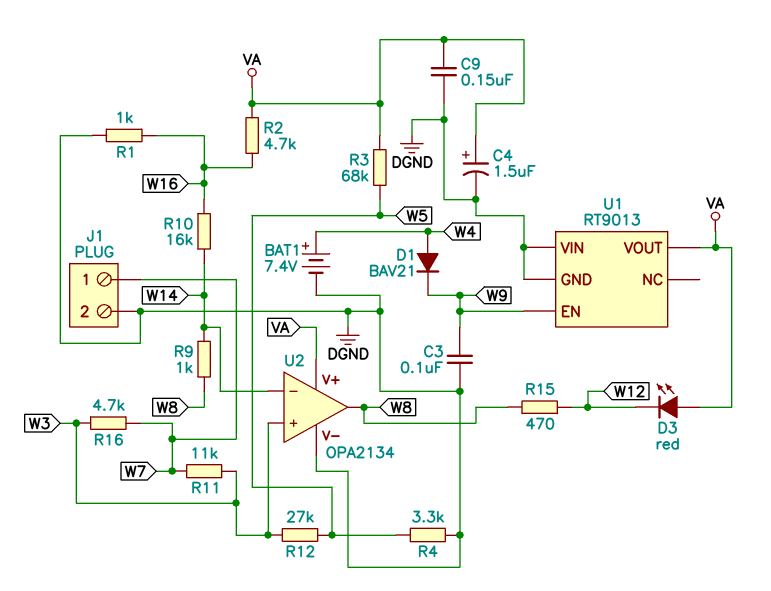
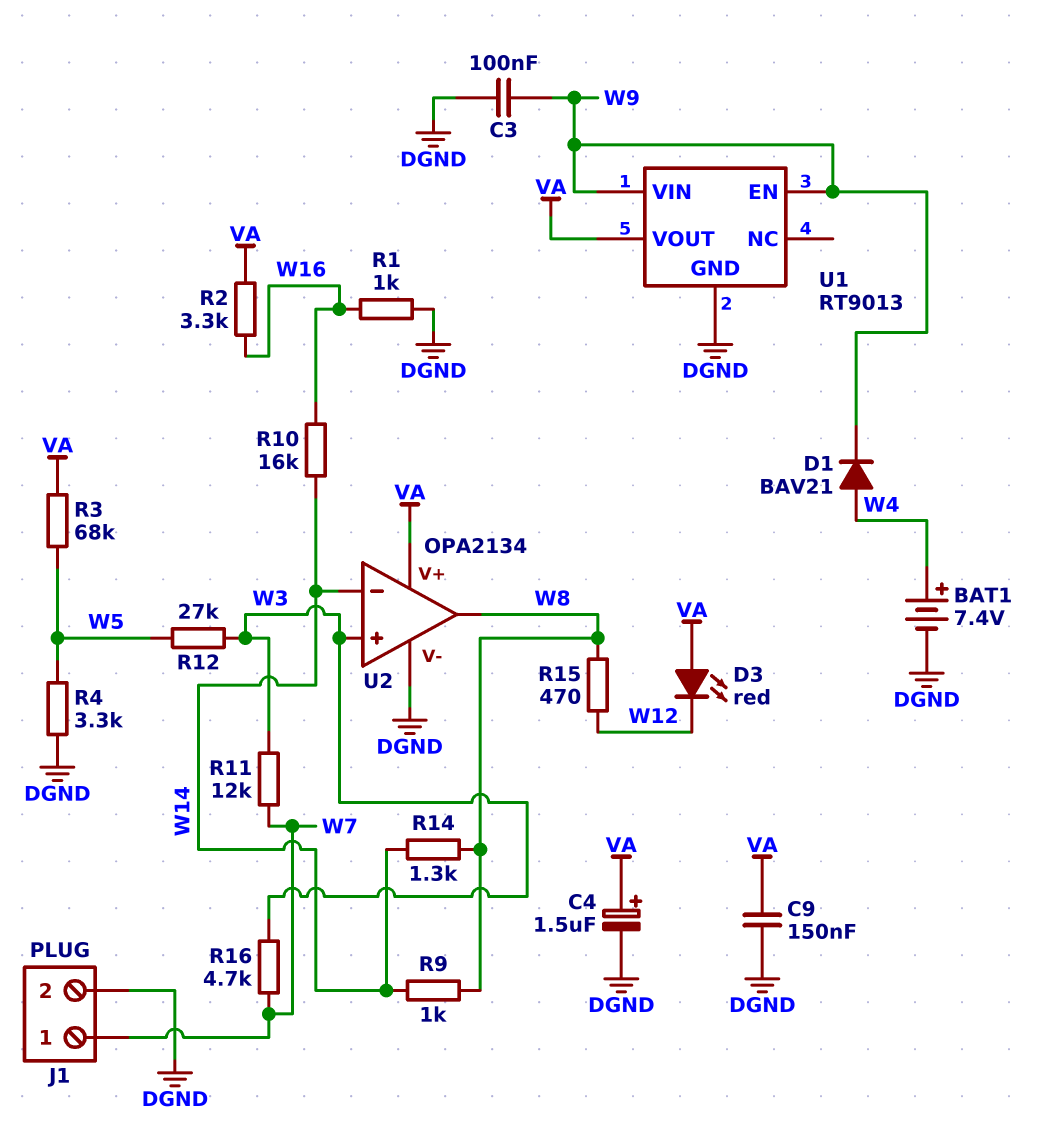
R2: 4.7k (VA, W16) -> 3.3k (VA, W16)
R11: 11k (W3, W7) -> 12k (W3, W7)
R14: none -> 1.3k (W8, W14)
U1 pin VIN: DGND -> W9

